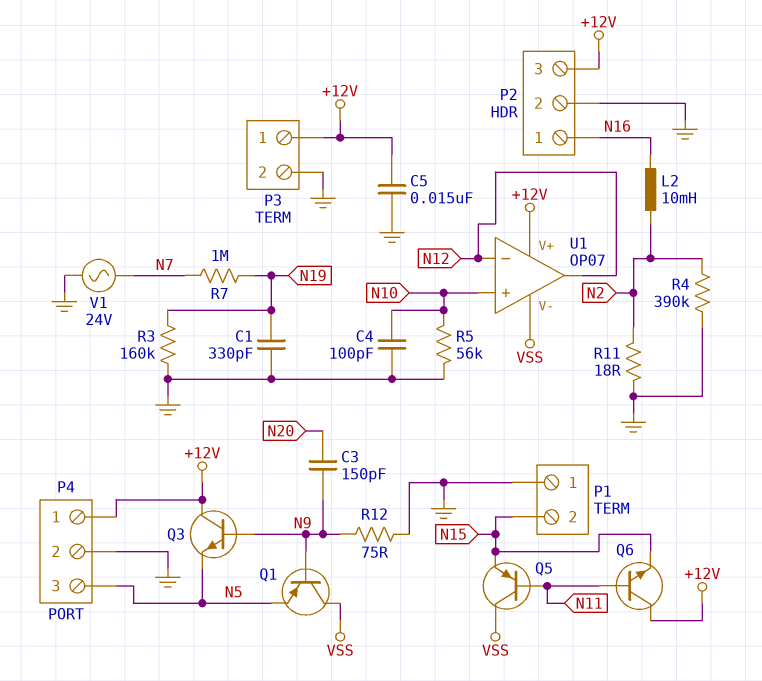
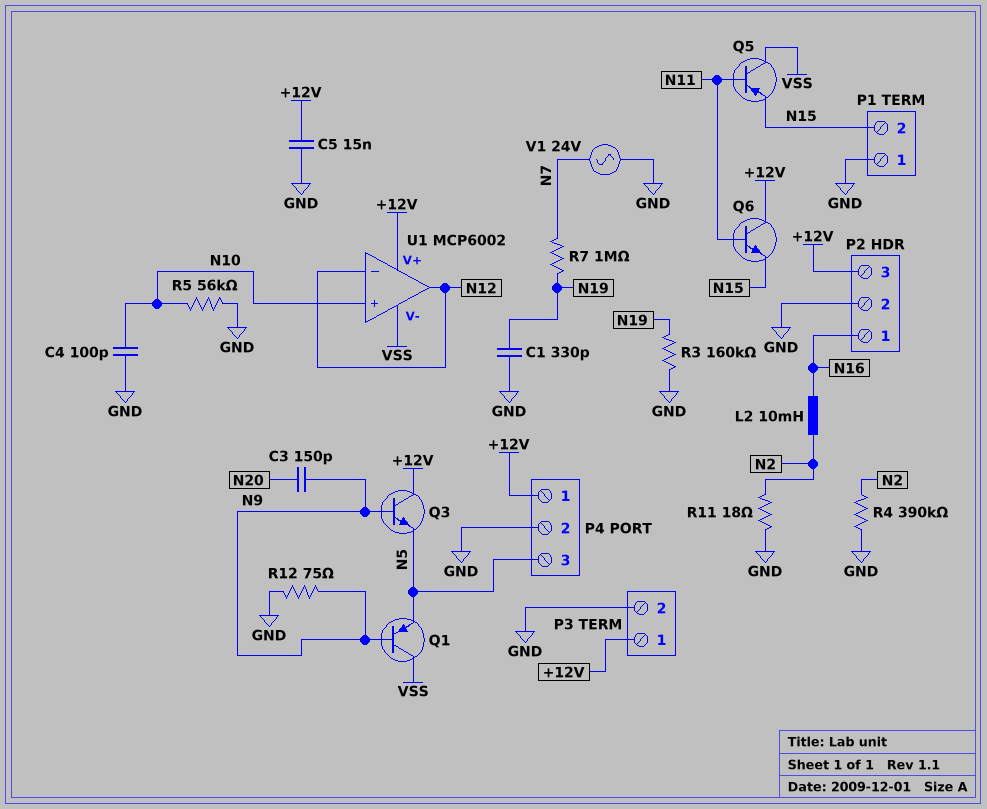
U1: OP07 -> MCP6002

